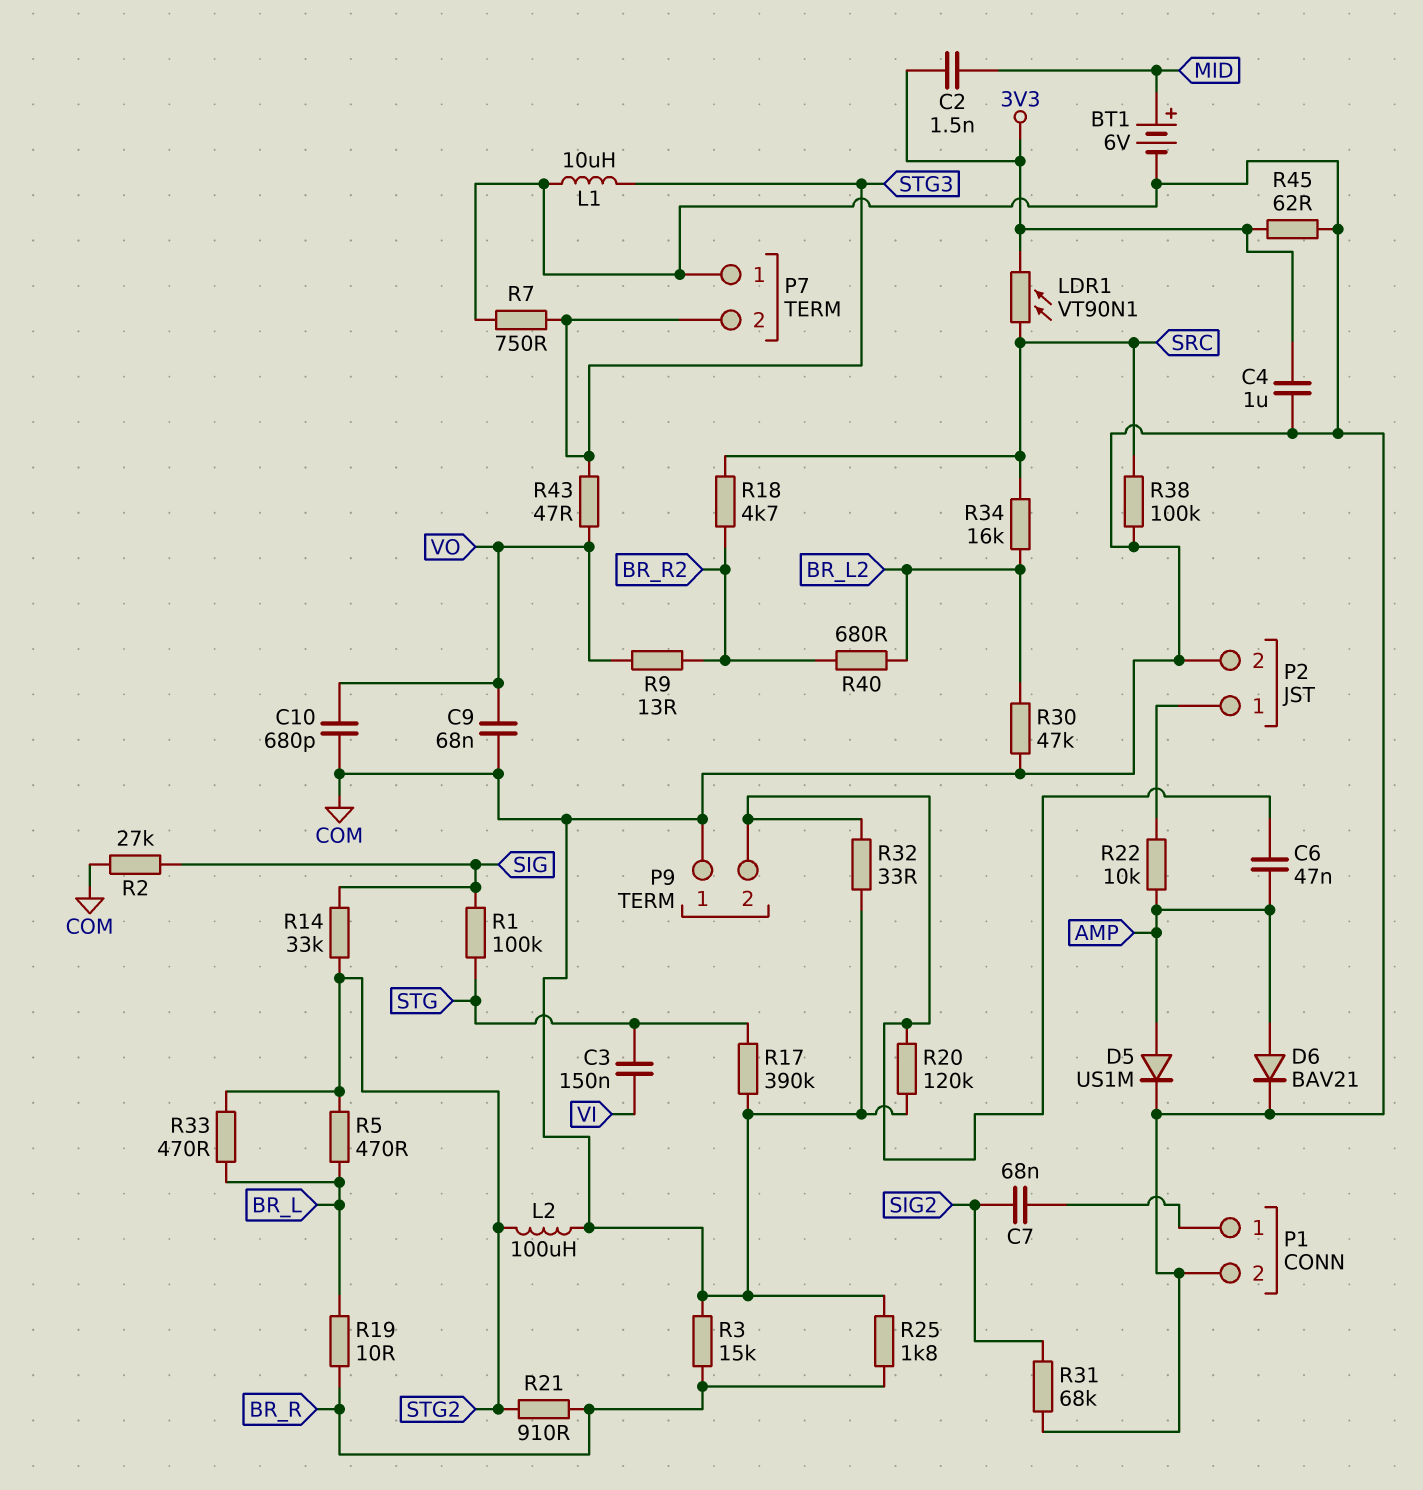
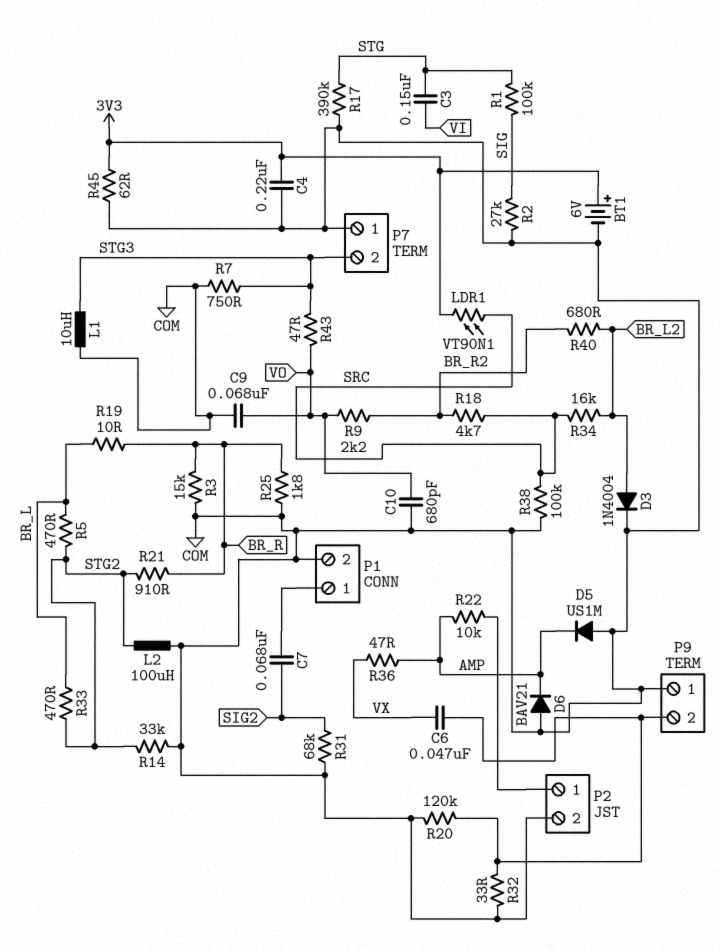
BT1: 6V (plus MID, minus COM) -> 6V (plus 3V3, minus COM)
C2: 1.5nF (3V3, MID) -> none
C4: 1uF (3V3, COM) -> 220nF (3V3, COM)
C6: 47nF (AMP, P9/2) -> 47nF (P9/2, VX)
D3: none -> diode 1N4004 (A BR_L2, K COM)
D5: diode US1M (A AMP, K COM) -> diode US1M (A COM, K AMP)
D6: diode BAV21 (A AMP, K COM) -> diode BAV21 (A COM, K AMP)
R9: 13 (BR_R2, VO) -> 2.2k (BR_R2, VO)
R14: 33k (SIG, STG2) -> 33k (COM, STG2)
R30: 47k (BR_L2, COM) -> none
R36: none -> 47 (AMP, VX)

